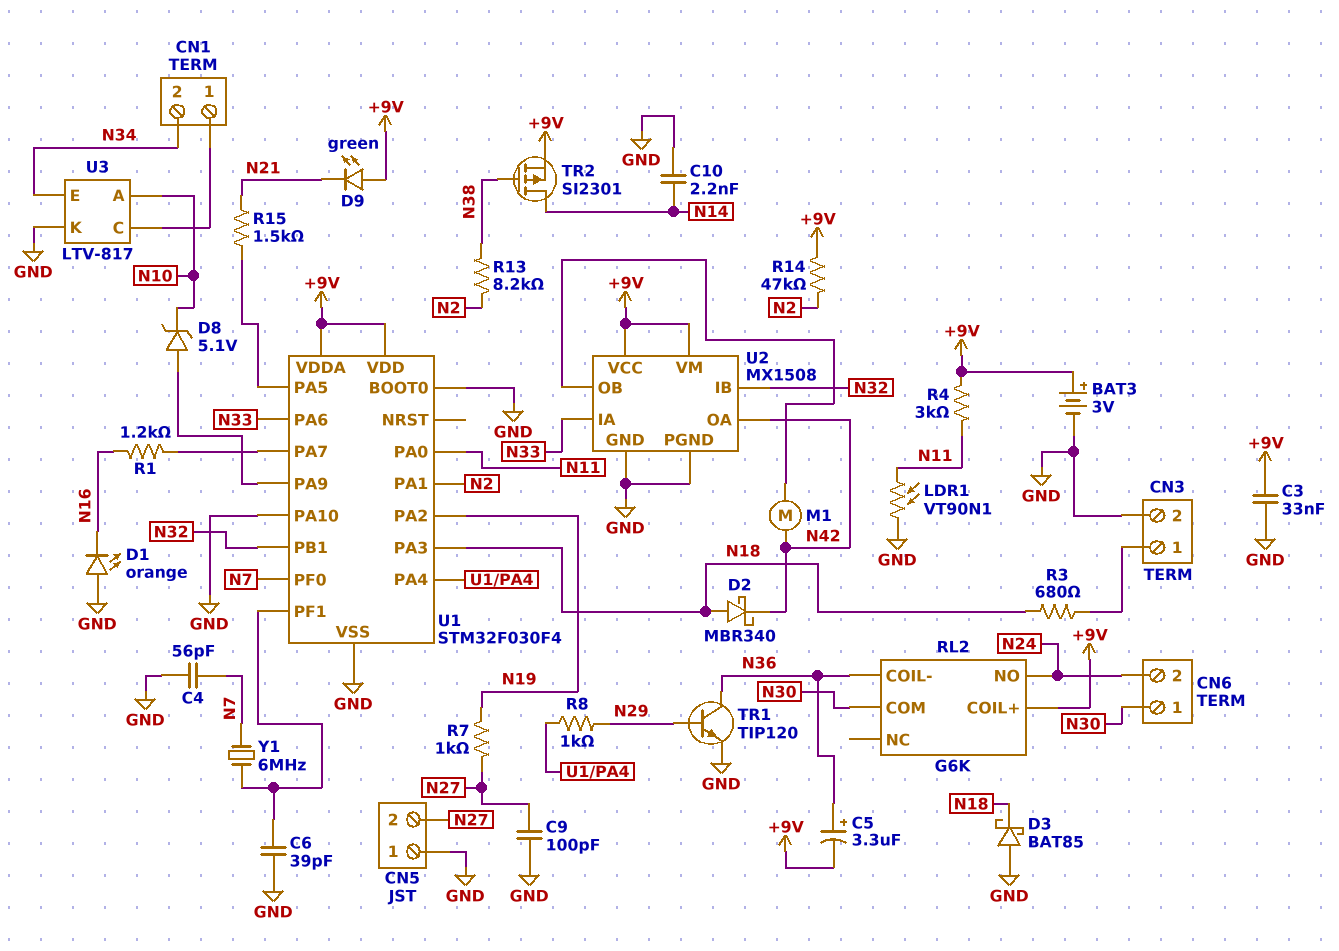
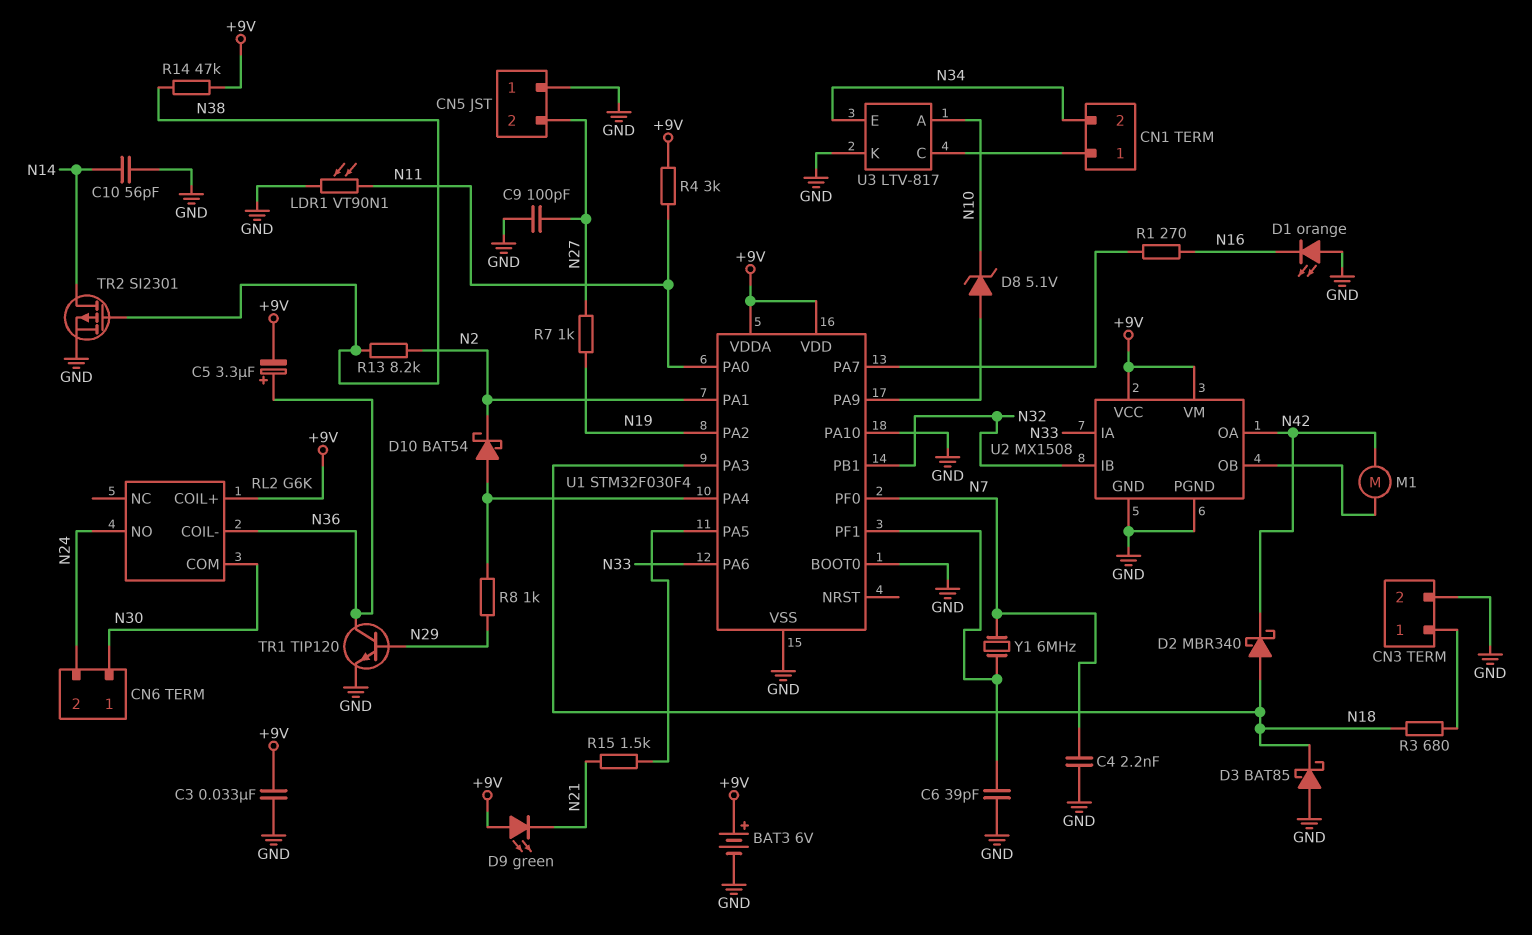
BAT3: 3V (plus +9V, minus GND) -> 6V (plus +9V, minus GND)
C4: 56pF (GND, N7) -> 2.2nF (GND, N7)
C10: 2.2nF (GND, N14) -> 56pF (GND, N14)
D10: none -> schottky BAT54 (A U1/PA4, K N2)
R1: 1.2k (N16, U1/PA7) -> 270 (N16, U1/PA7)
R14: 47k (+9V, N2) -> 47k (+9V, N38)
TR2: PMOS SI2301 (G N38, D N14, S +9V) -> PMOS SI2301 (G N38, D N14, S GND)

